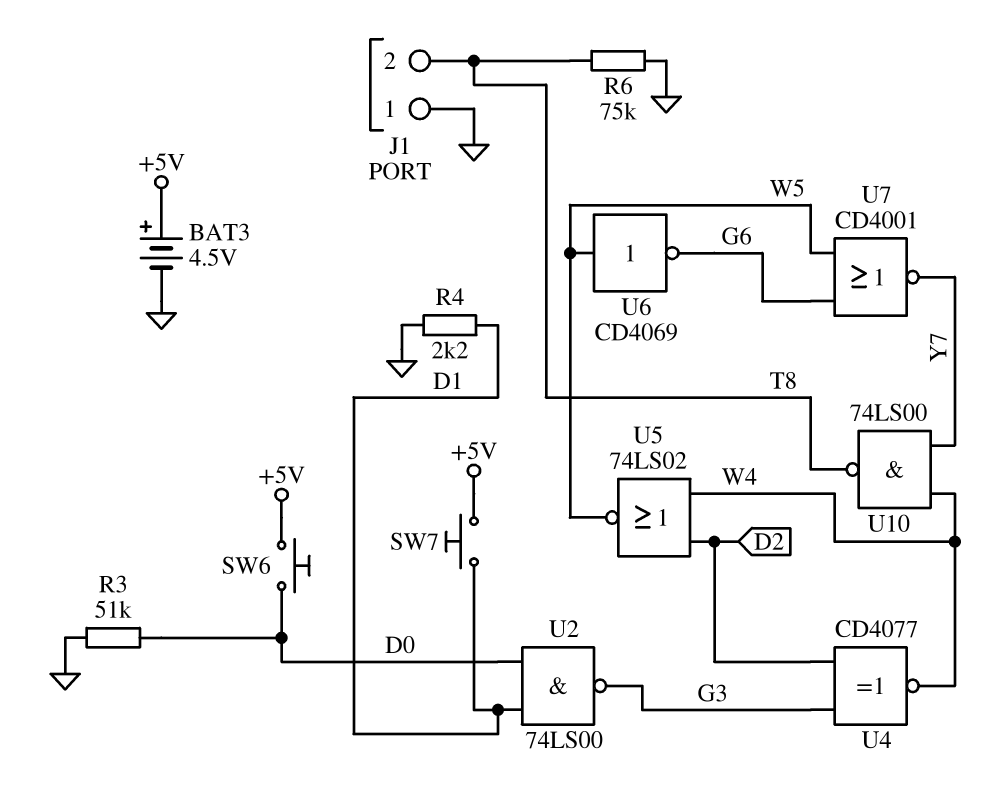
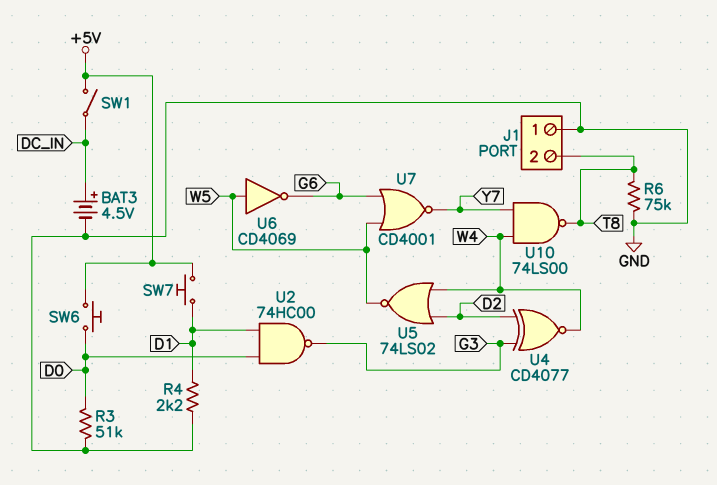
BAT3: 4.5V (plus +5V, minus GND) -> 4.5V (plus DC_IN, minus GND)
SW1: none -> switch (+5V, DC_IN)
U2: NAND 74LS00 (in D0, in D1, out G3) -> NAND 74HC00 (in D0, in D1, out G3)

